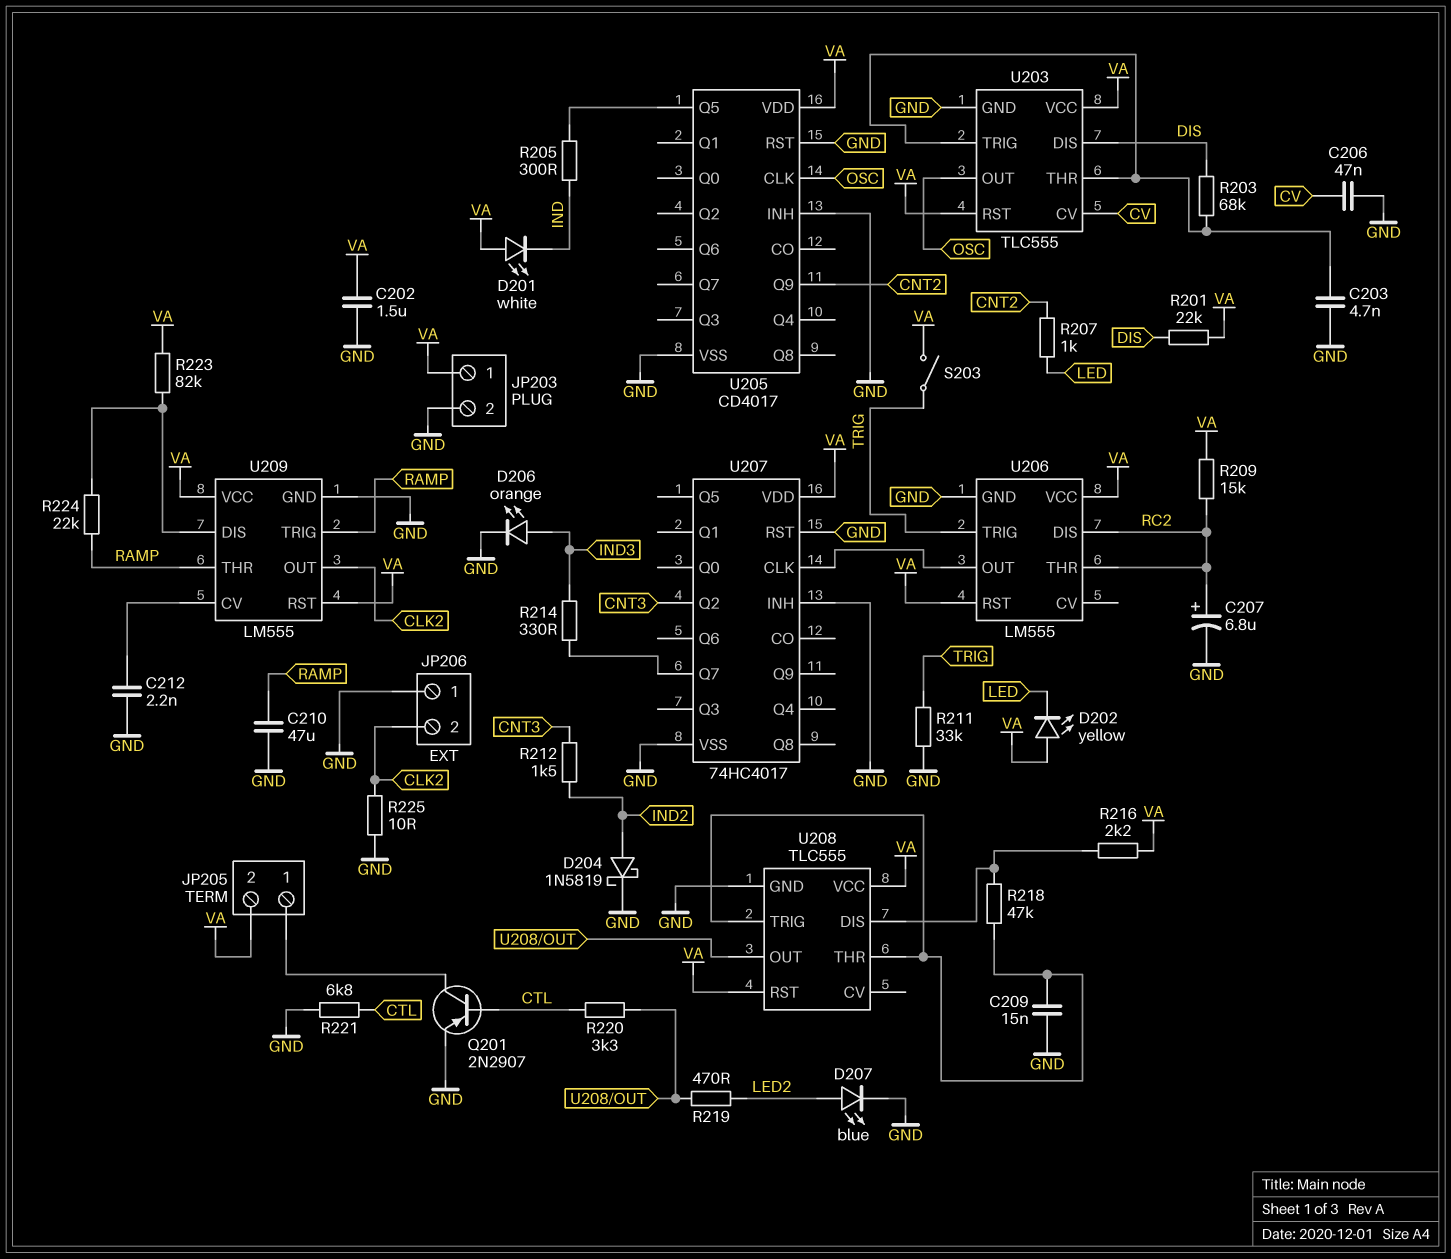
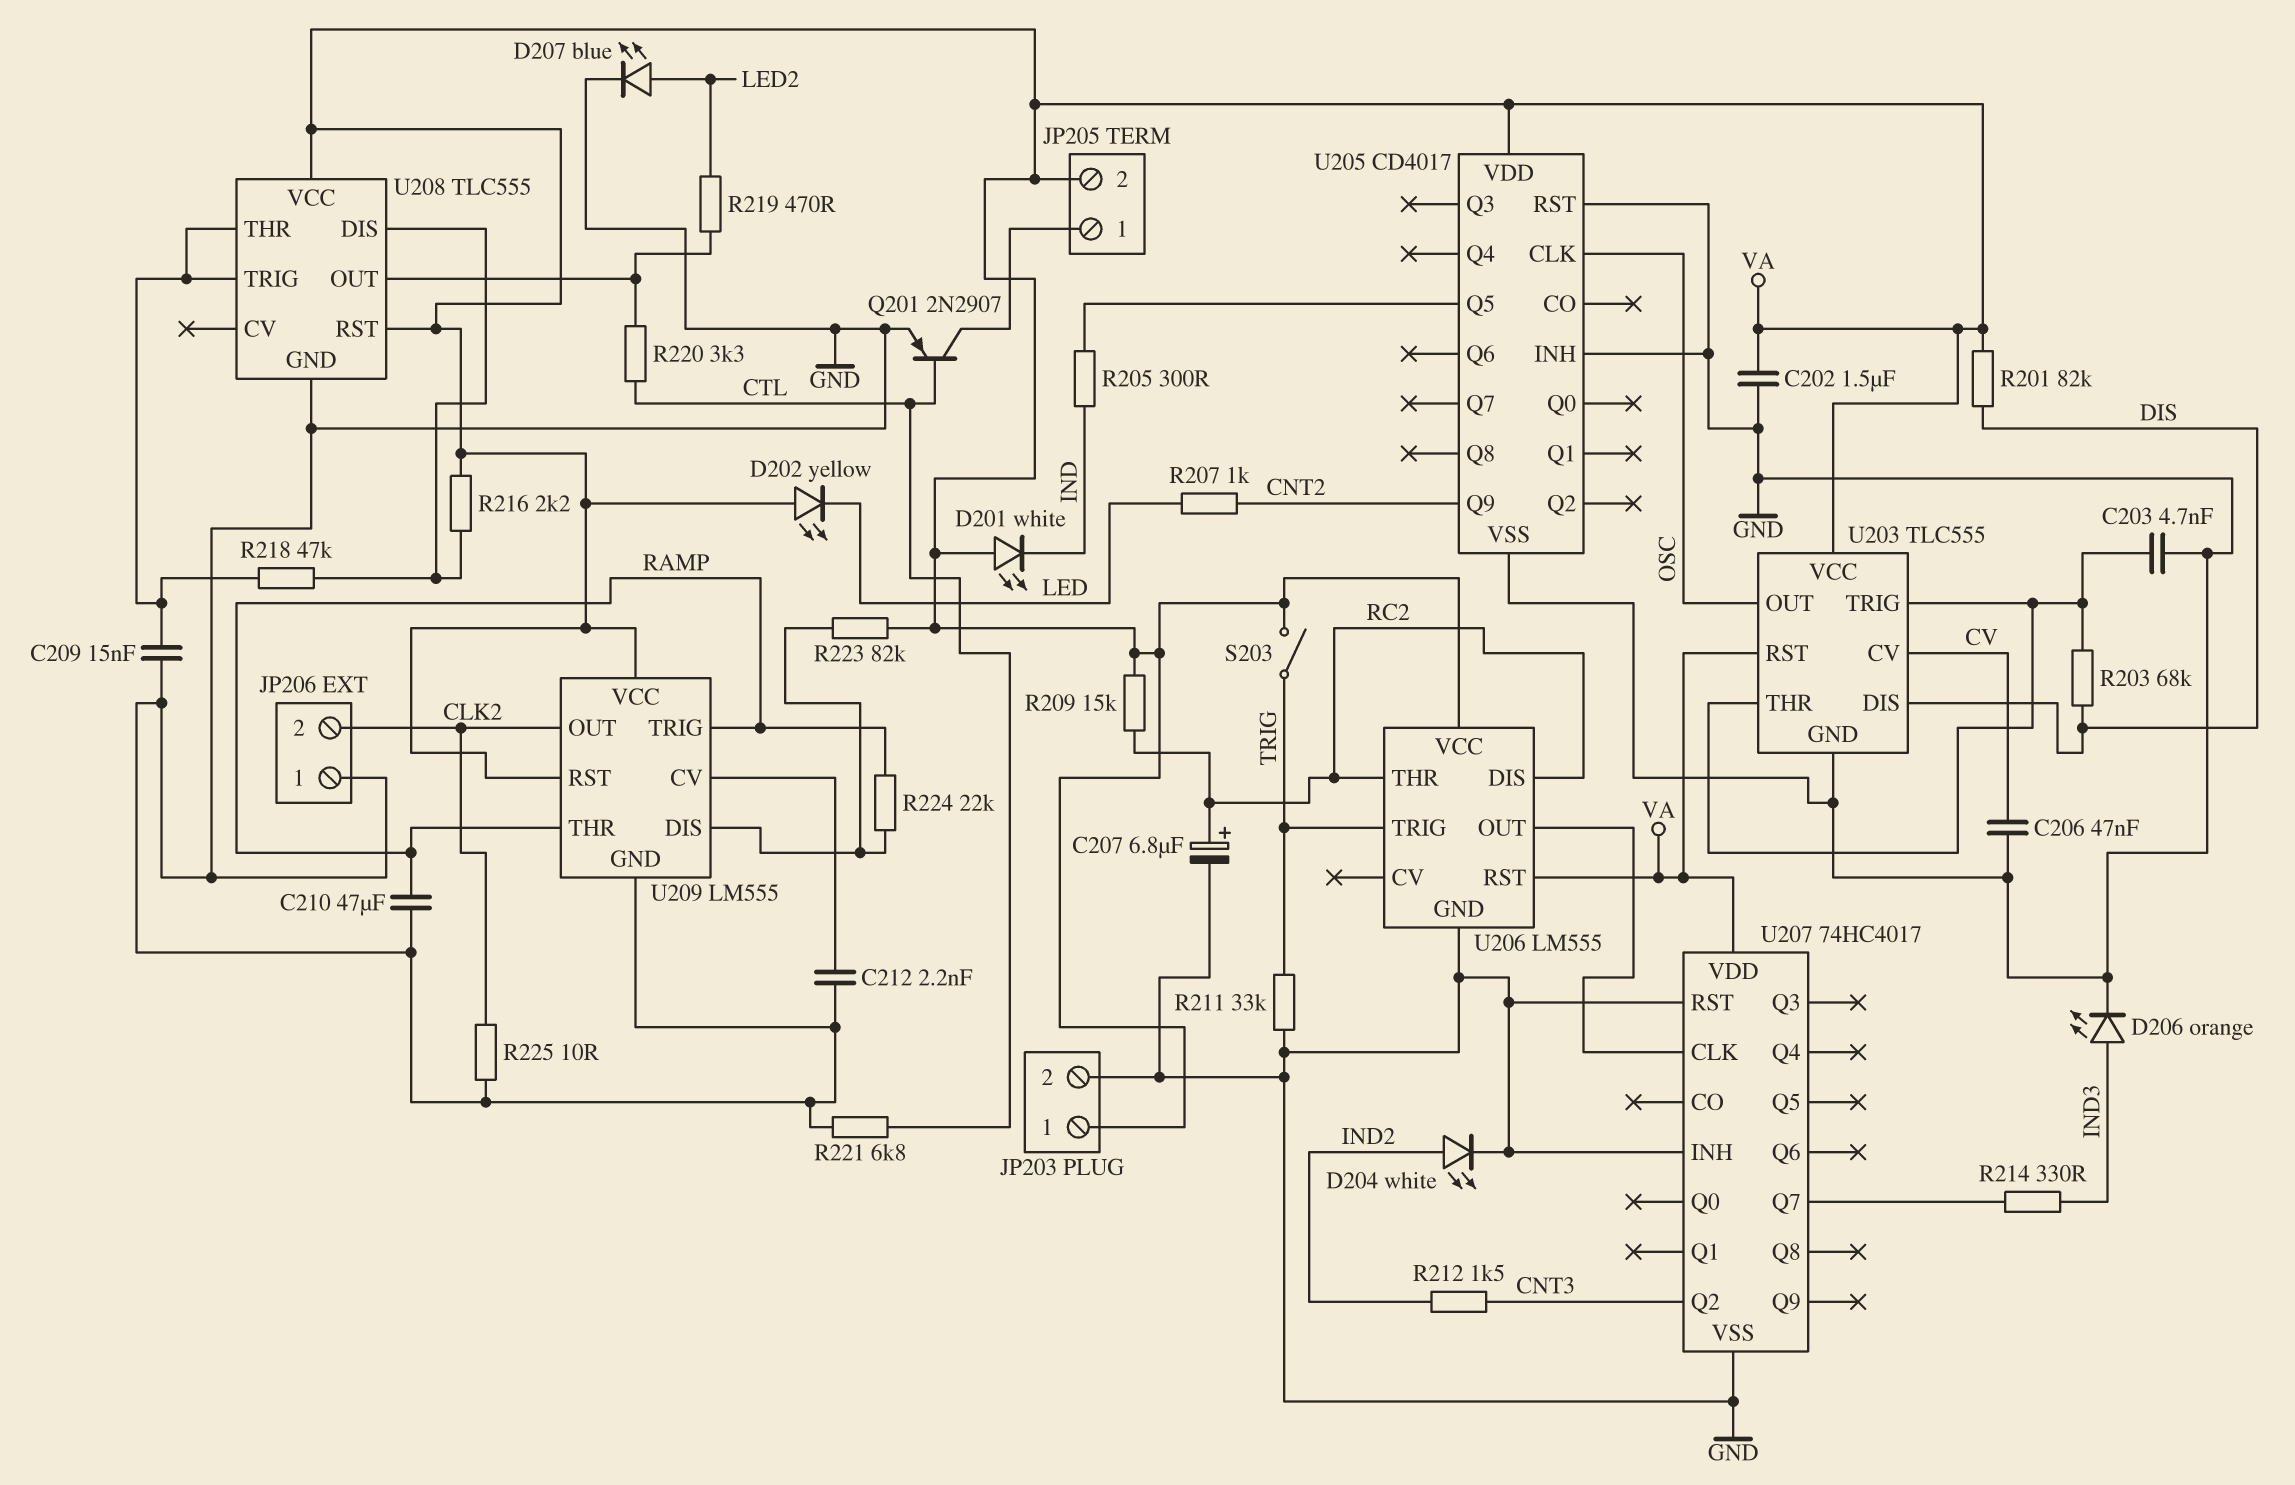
D204: schottky 1N5819 (A IND2, K GND) -> LED white (A IND2, K GND)
R201: 22k (DIS, VA) -> 82k (DIS, VA)

